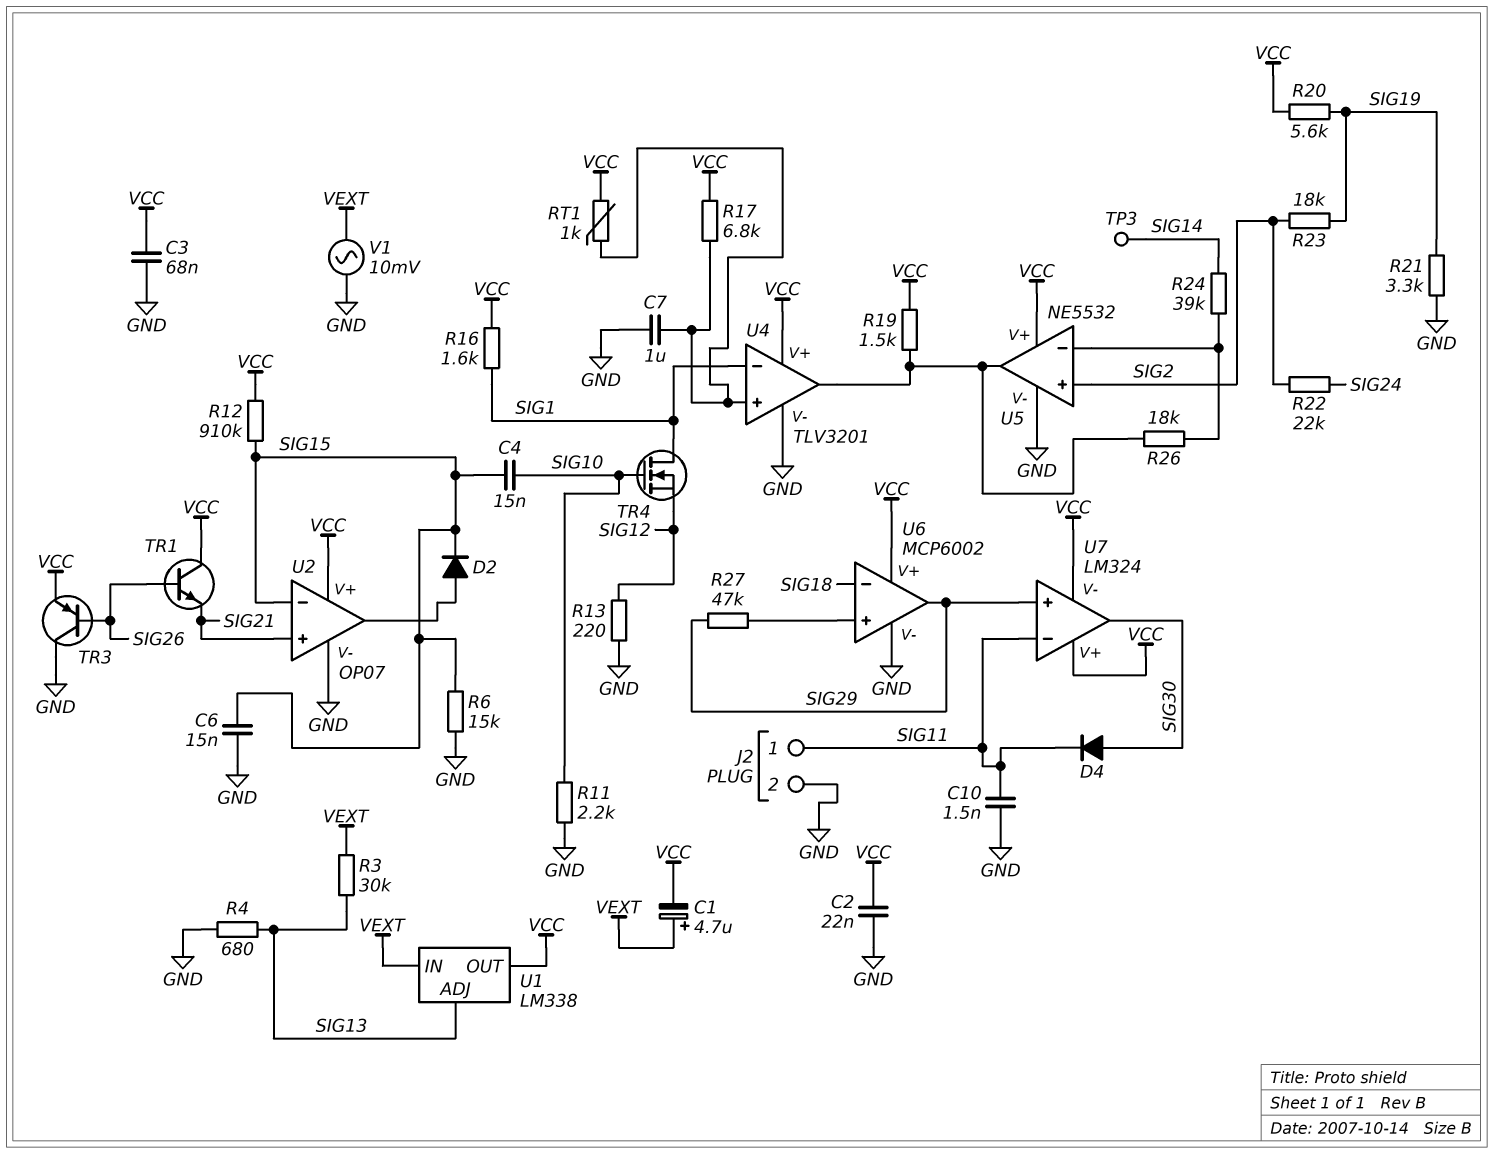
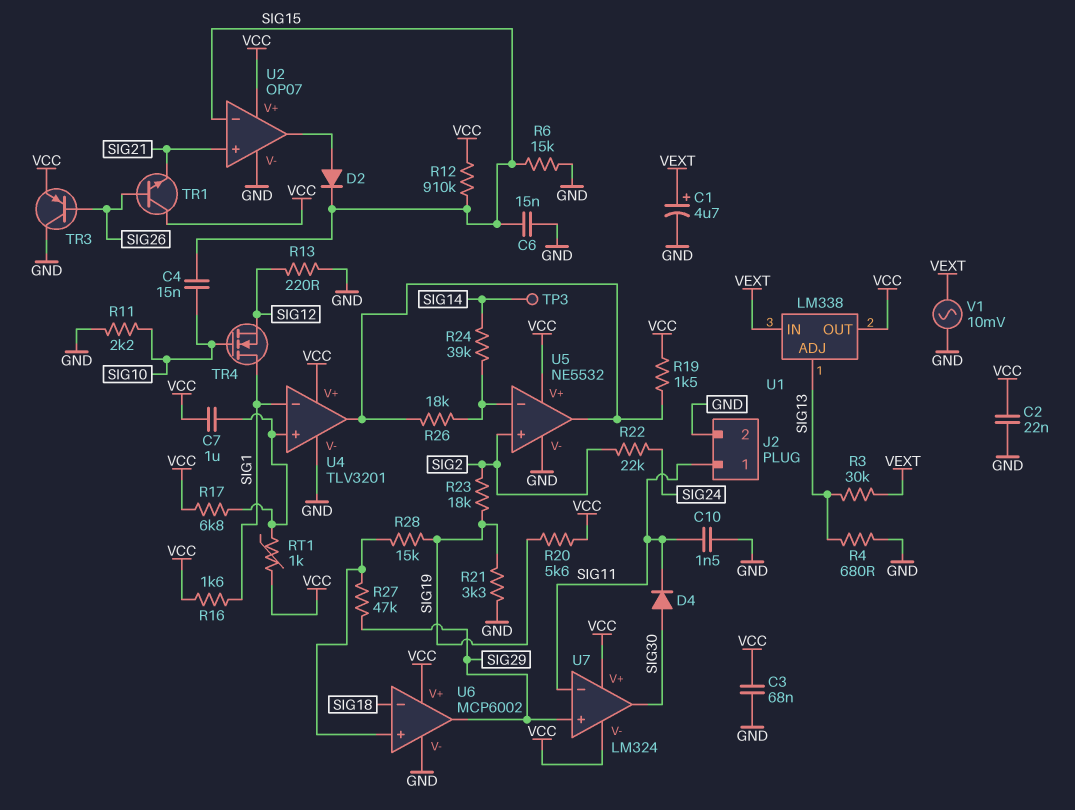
C1: 4.7uF (plus VEXT, minus VCC) -> 4.7uF (plus VEXT, minus GND)
C7: 1uF (GND, U4/in+) -> 1uF (U4/in+, VCC)
R28: none -> 15k (SIG19, U6/in+)

